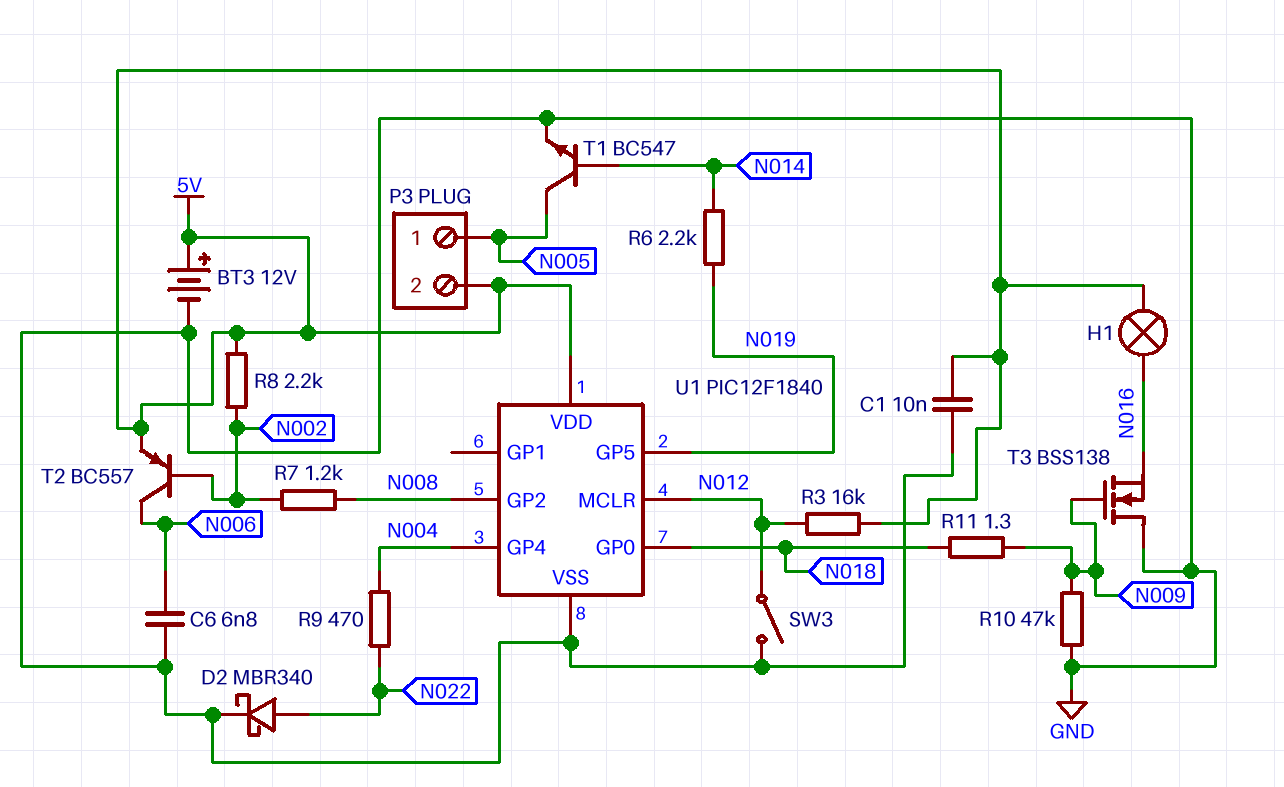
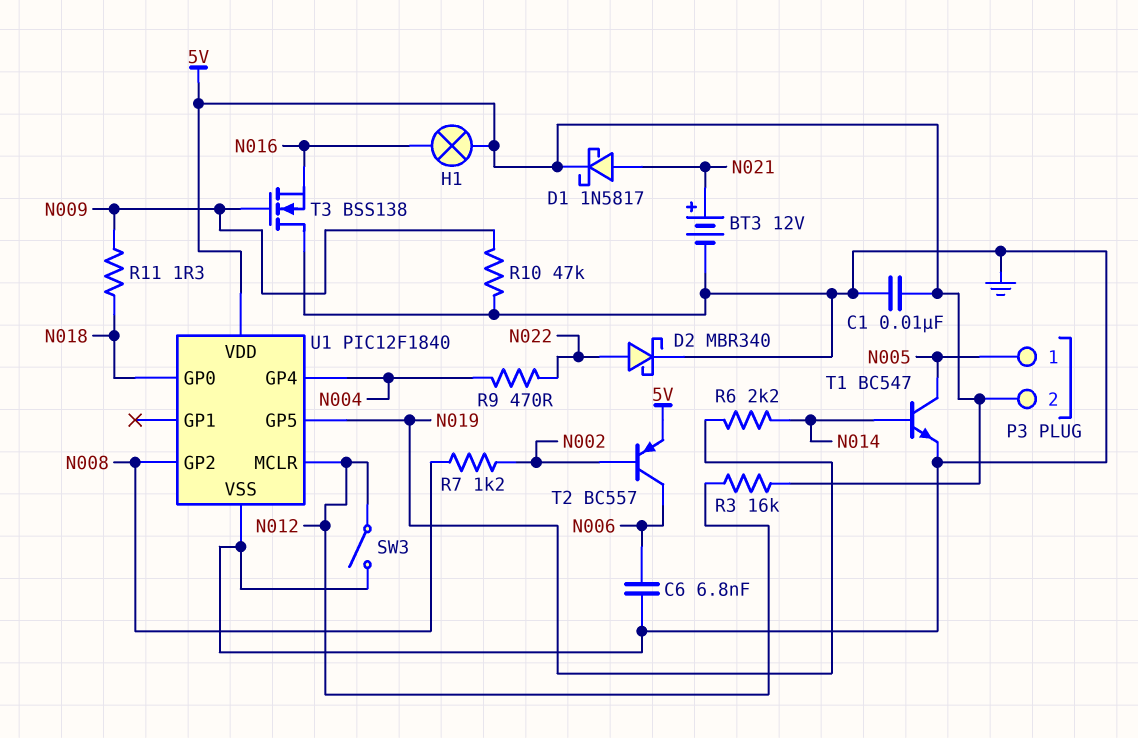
BT3: 12V (plus 5V, minus GND) -> 12V (plus N021, minus GND)
D1: none -> schottky 1N5817 (A N021, K 5V)
R8: 2.2k (5V, N002) -> none

